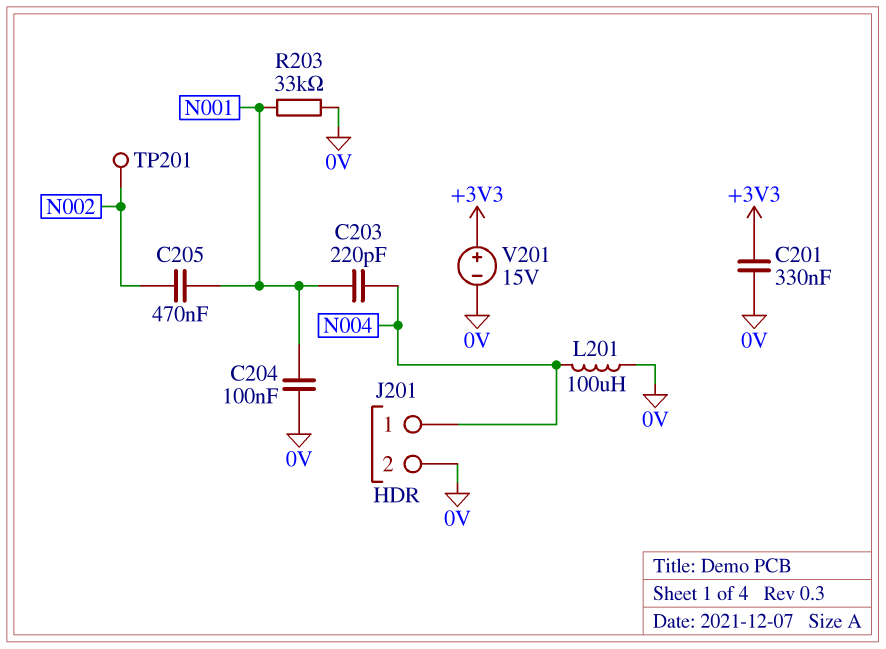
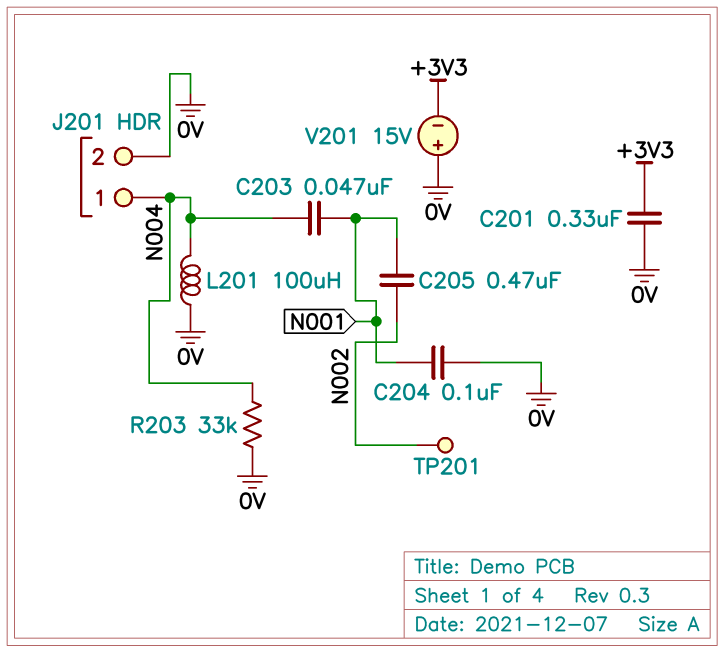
C203: 220pF (N001, N004) -> 47nF (N001, N004)
R203: 33k (0V, N001) -> 33k (0V, N004)
V201: 15V (plus +3V3, minus 0V) -> 15V (plus 0V, minus +3V3)

